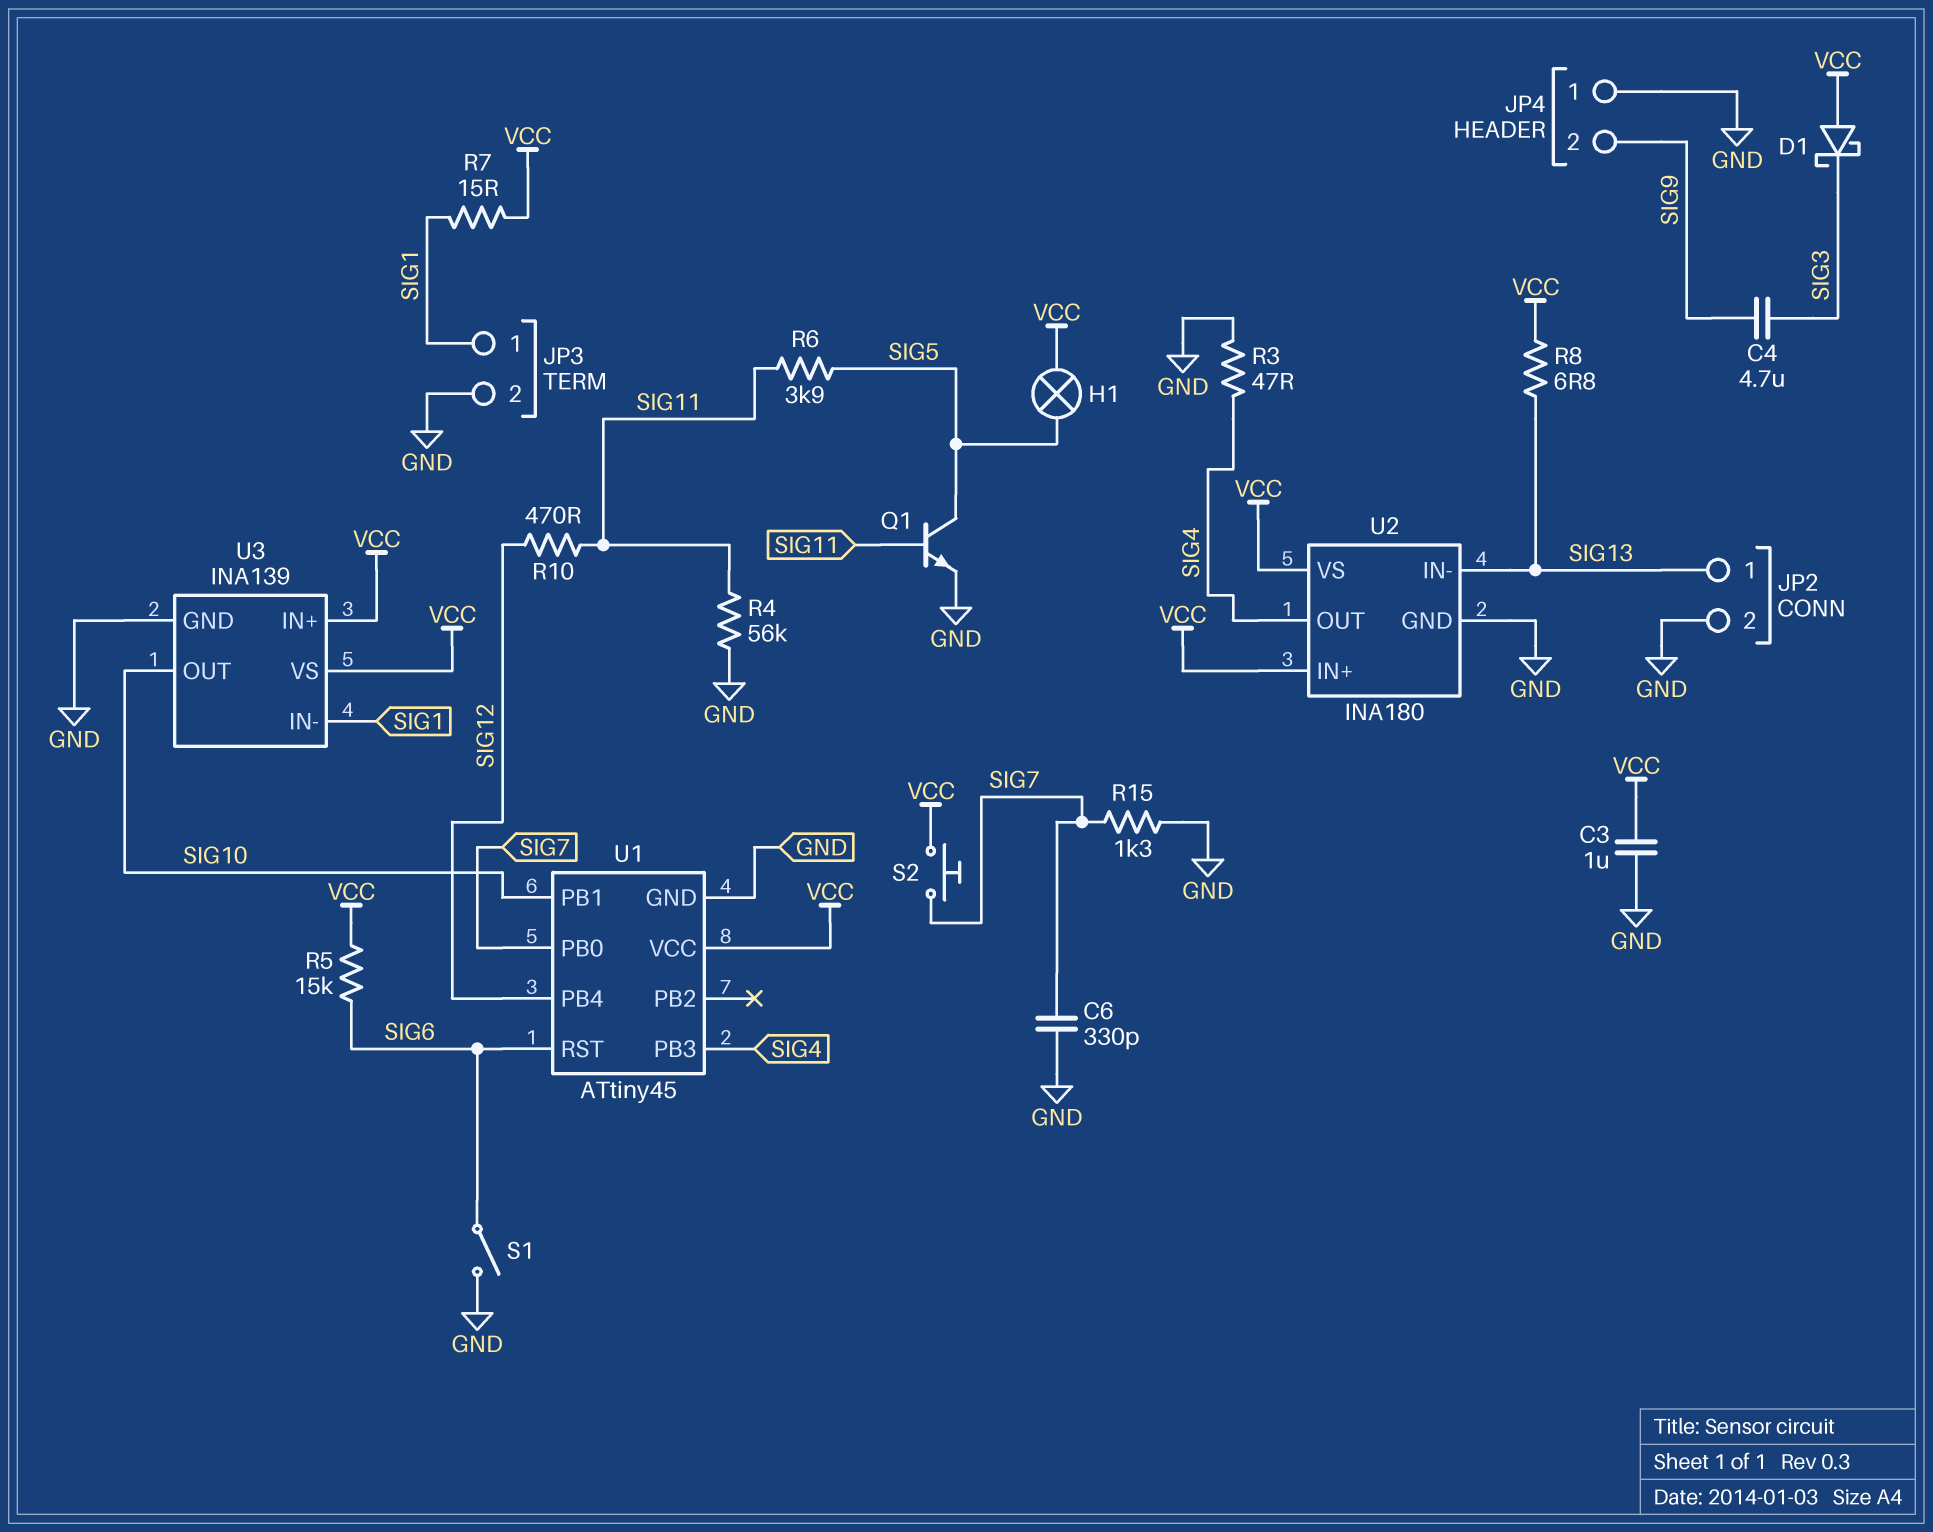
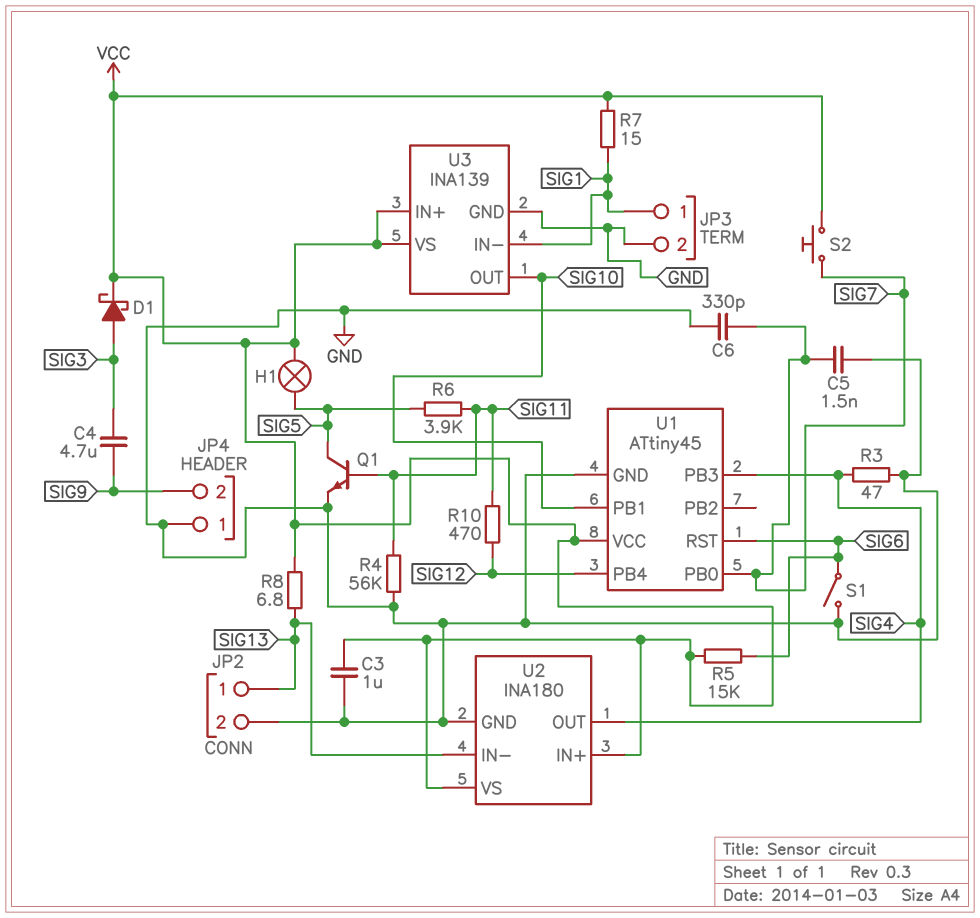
C5: none -> 1.5nF (GND, SIG7)
D1: schottky (A VCC, K SIG3) -> schottky (A SIG3, K VCC)
R15: 1.3k (GND, SIG7) -> none

